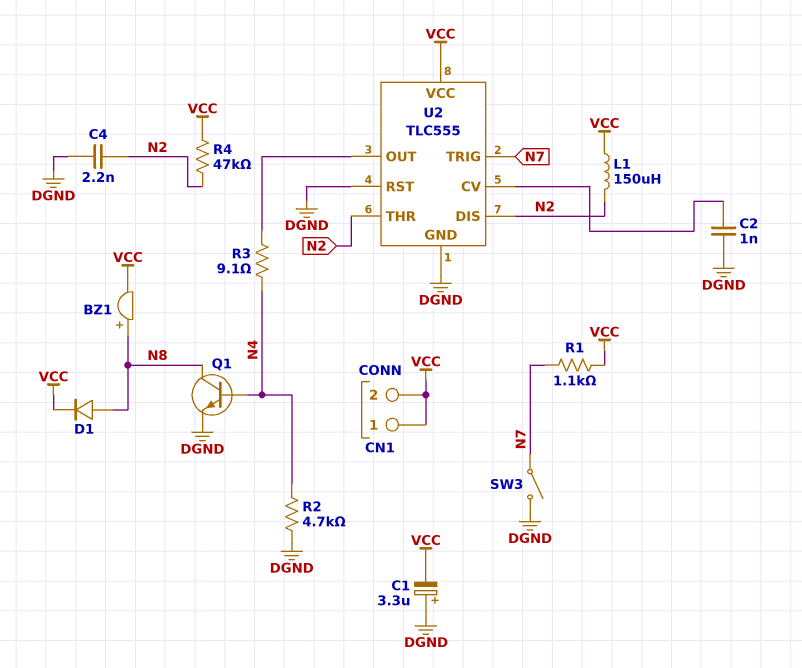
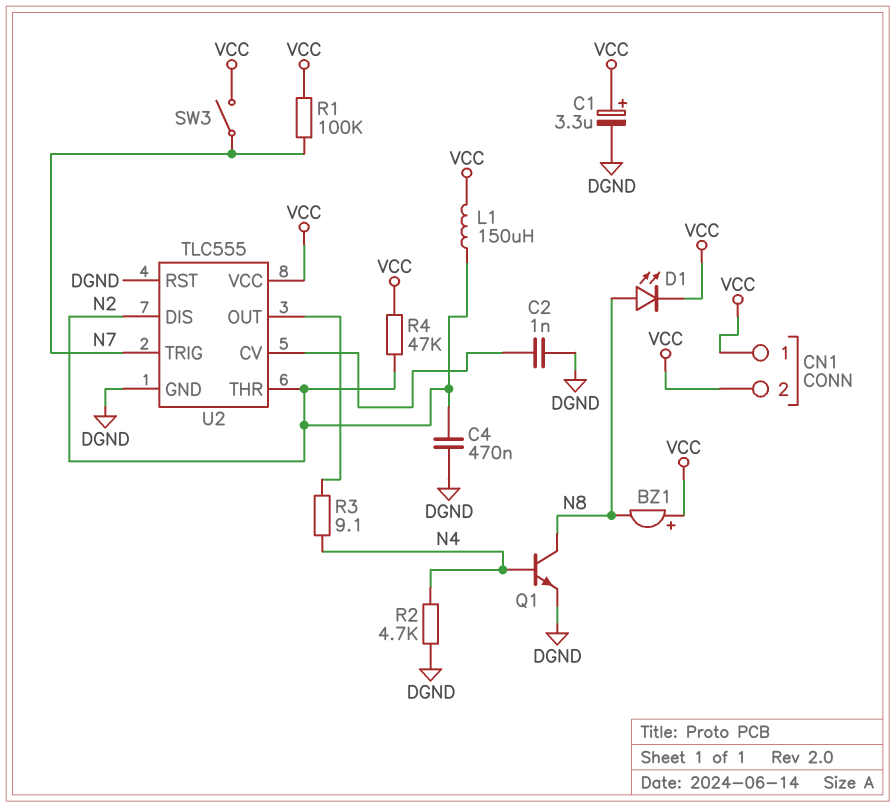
BZ1: buzzer (plus N8, minus VCC) -> buzzer (plus VCC, minus N8)
C1: 3.3uF (plus DGND, minus VCC) -> 3.3uF (plus VCC, minus DGND)
C4: 2.2nF (DGND, N2) -> 470nF (DGND, N2)
D1: diode (A N8, K VCC) -> LED (A N8, K VCC)
R1: 1.1k (N7, VCC) -> 100k (N7, VCC)
SW3: switch (DGND, N7) -> switch (N7, VCC)

